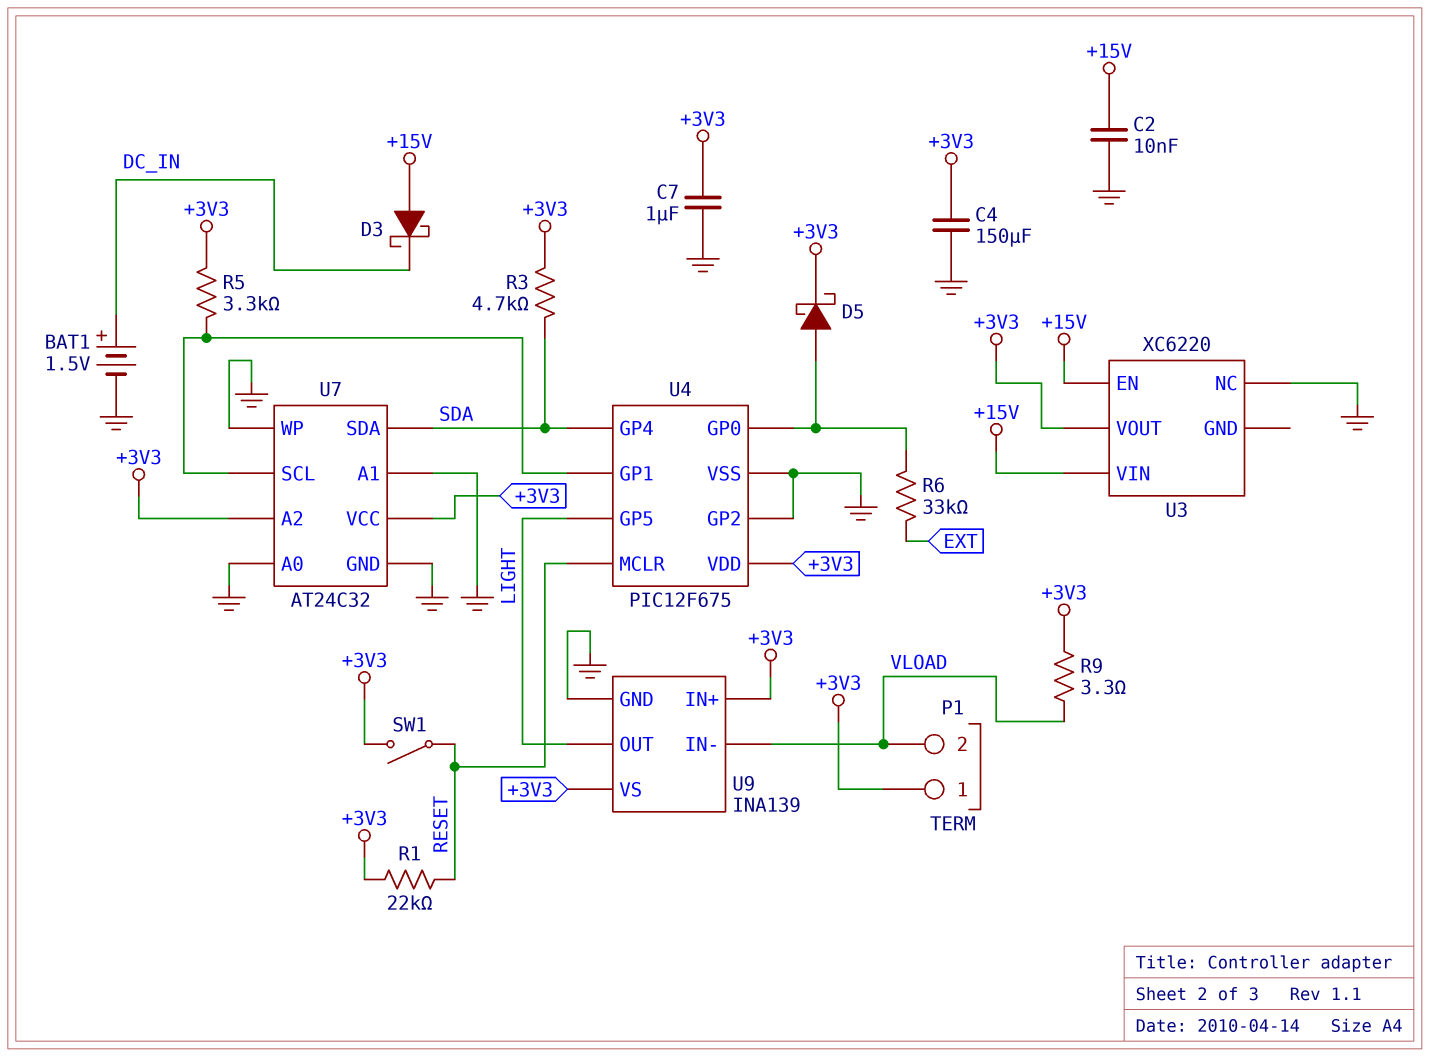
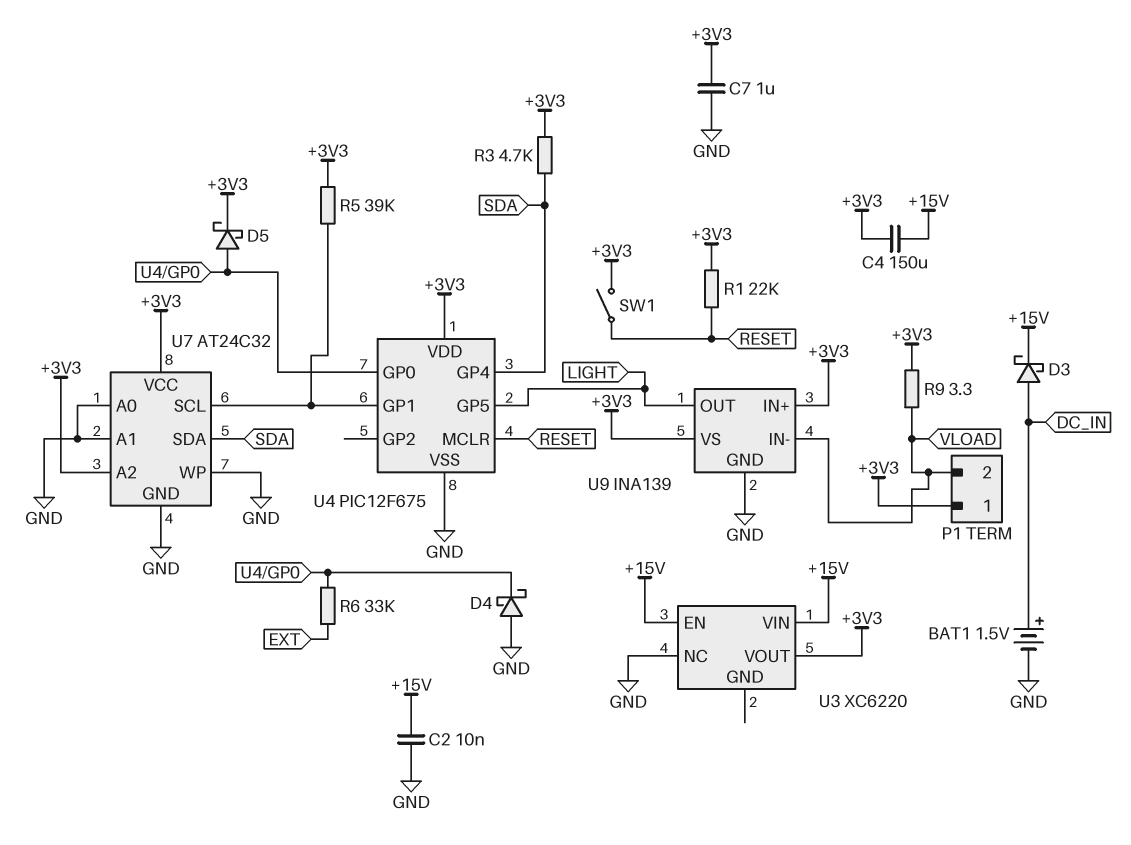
C4: 150uF (+3V3, GND) -> 150uF (+3V3, +15V)
D3: schottky (A +15V, K DC_IN) -> schottky (A DC_IN, K +15V)
D4: none -> schottky (A GND, K U4/GP0)
R5: 3.3k (+3V3, U4/GP1) -> 39k (+3V3, U4/GP1)
U4 pin GP2: GND -> none

